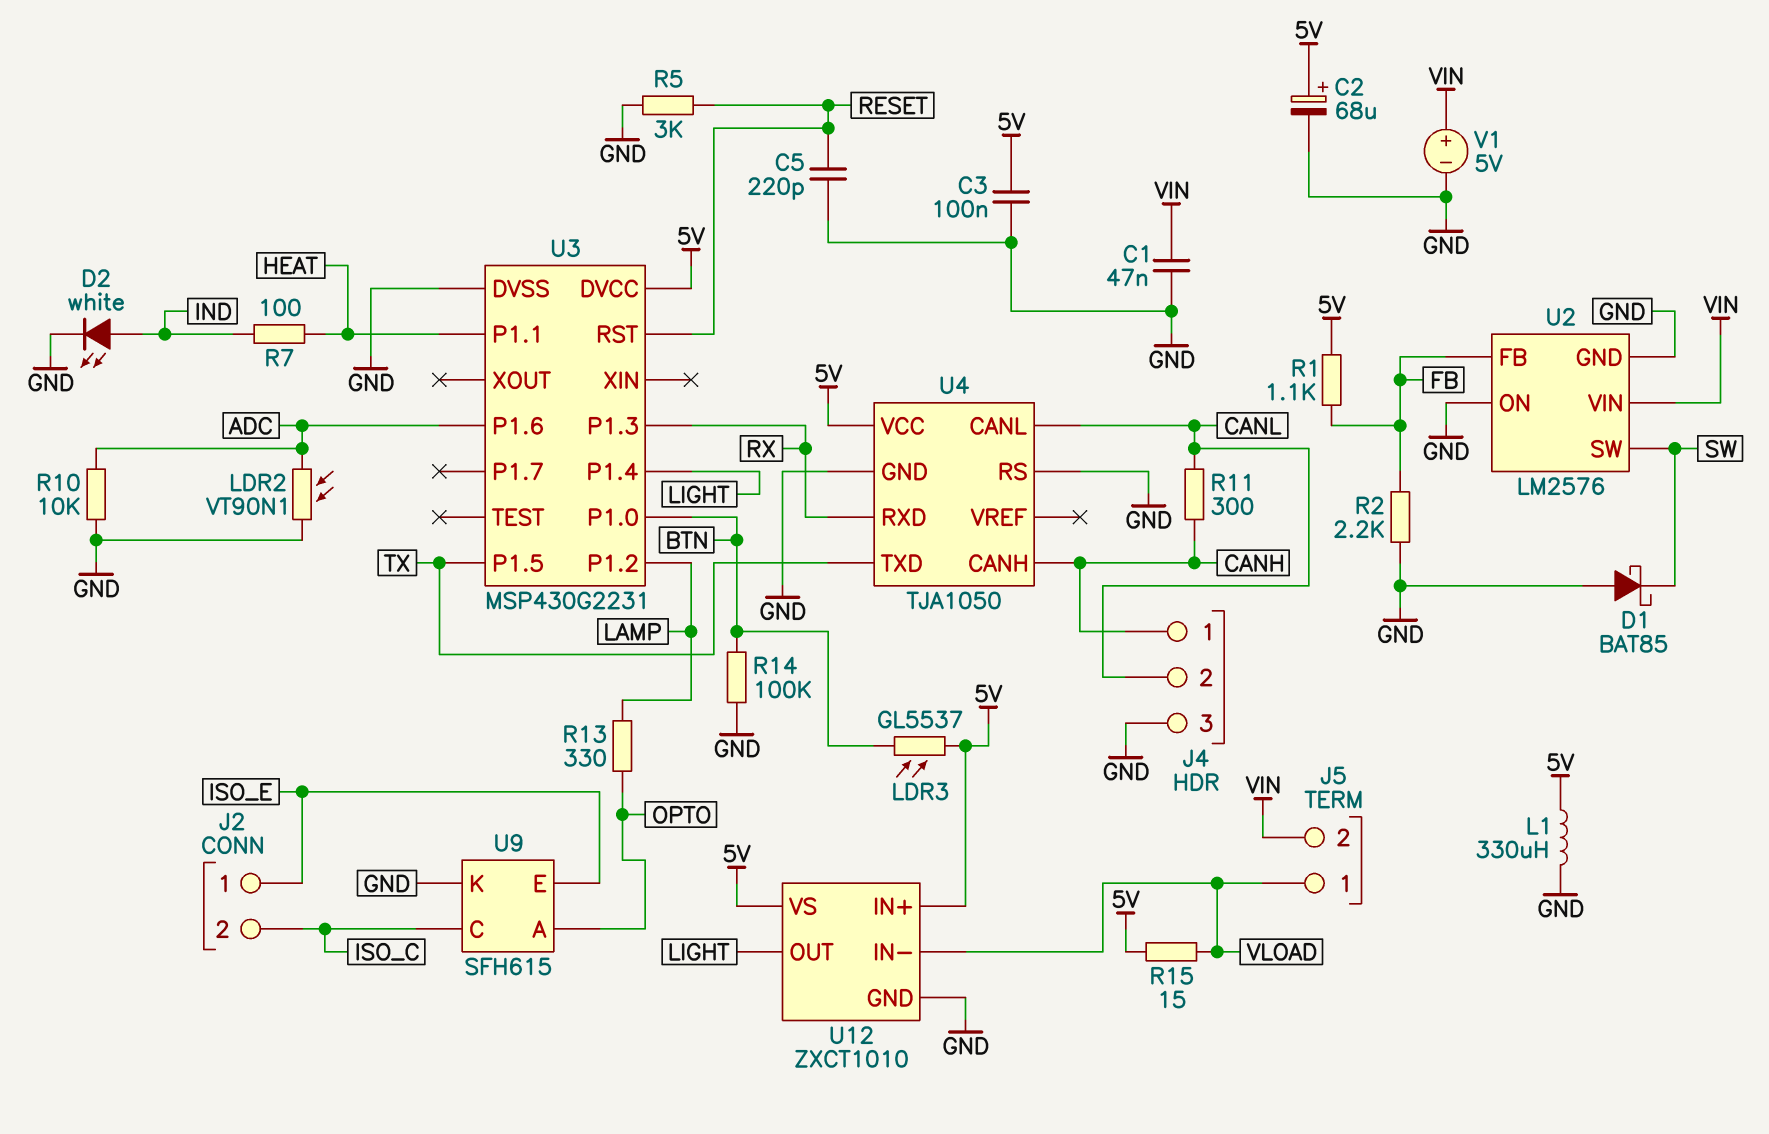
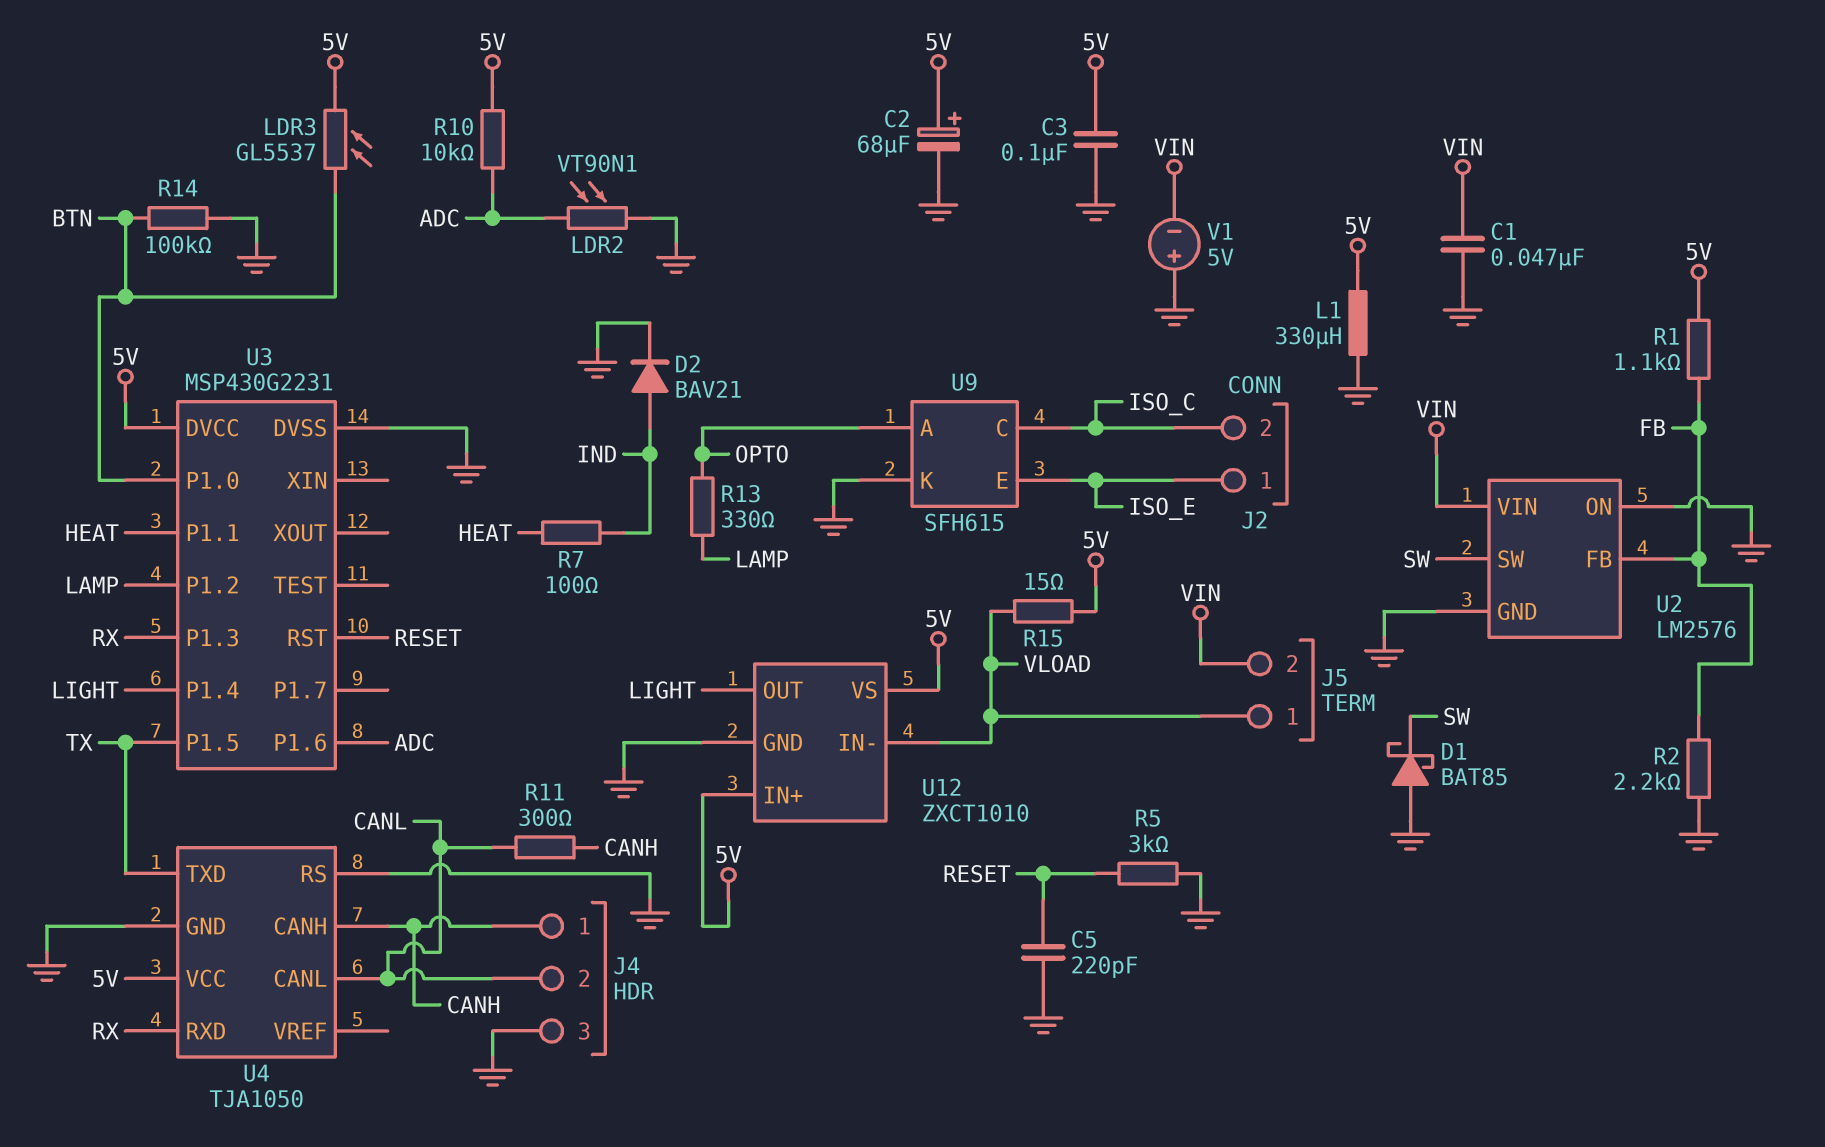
D2: LED white (A IND, K GND) -> diode BAV21 (A IND, K GND)
R10: 10k (ADC, GND) -> 10k (5V, ADC)
V1: 5V (plus VIN, minus GND) -> 5V (plus GND, minus VIN)

